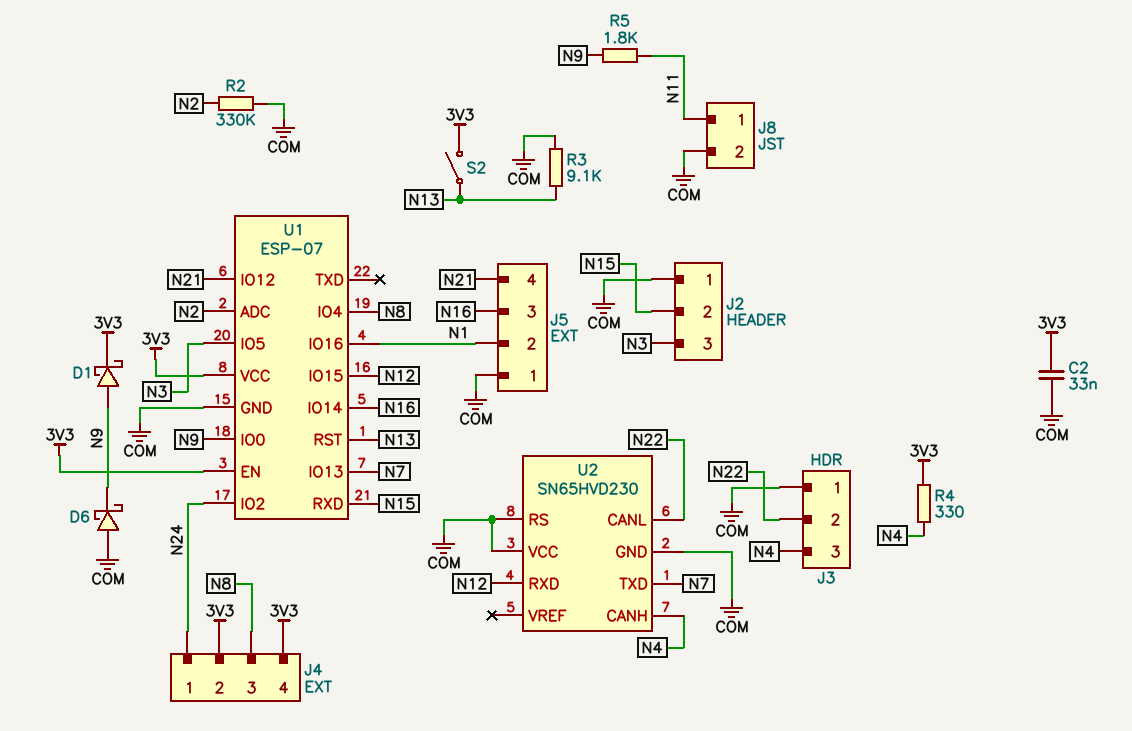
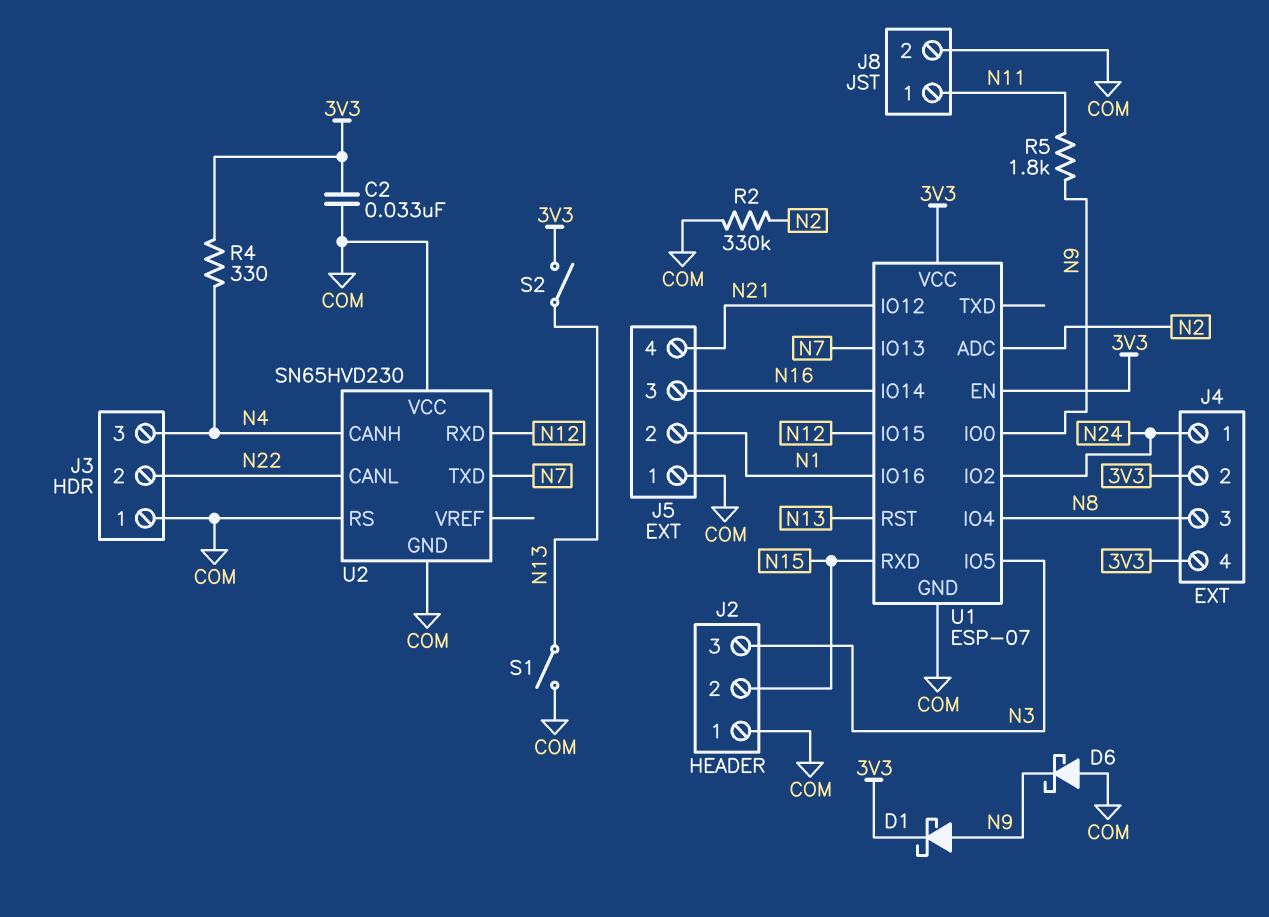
R3: 9.1k (COM, N13) -> none
S1: none -> switch (COM, N13)

